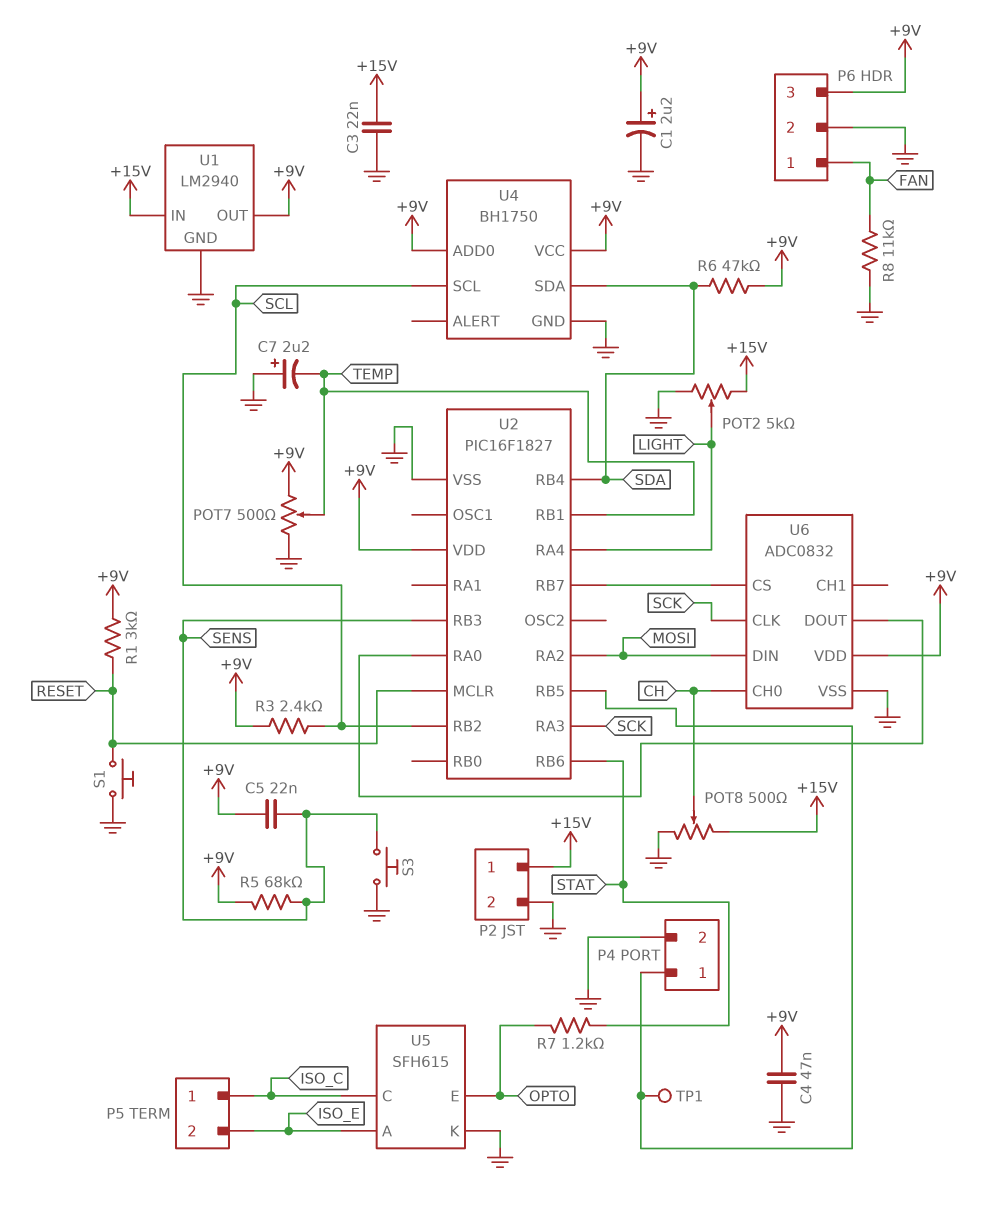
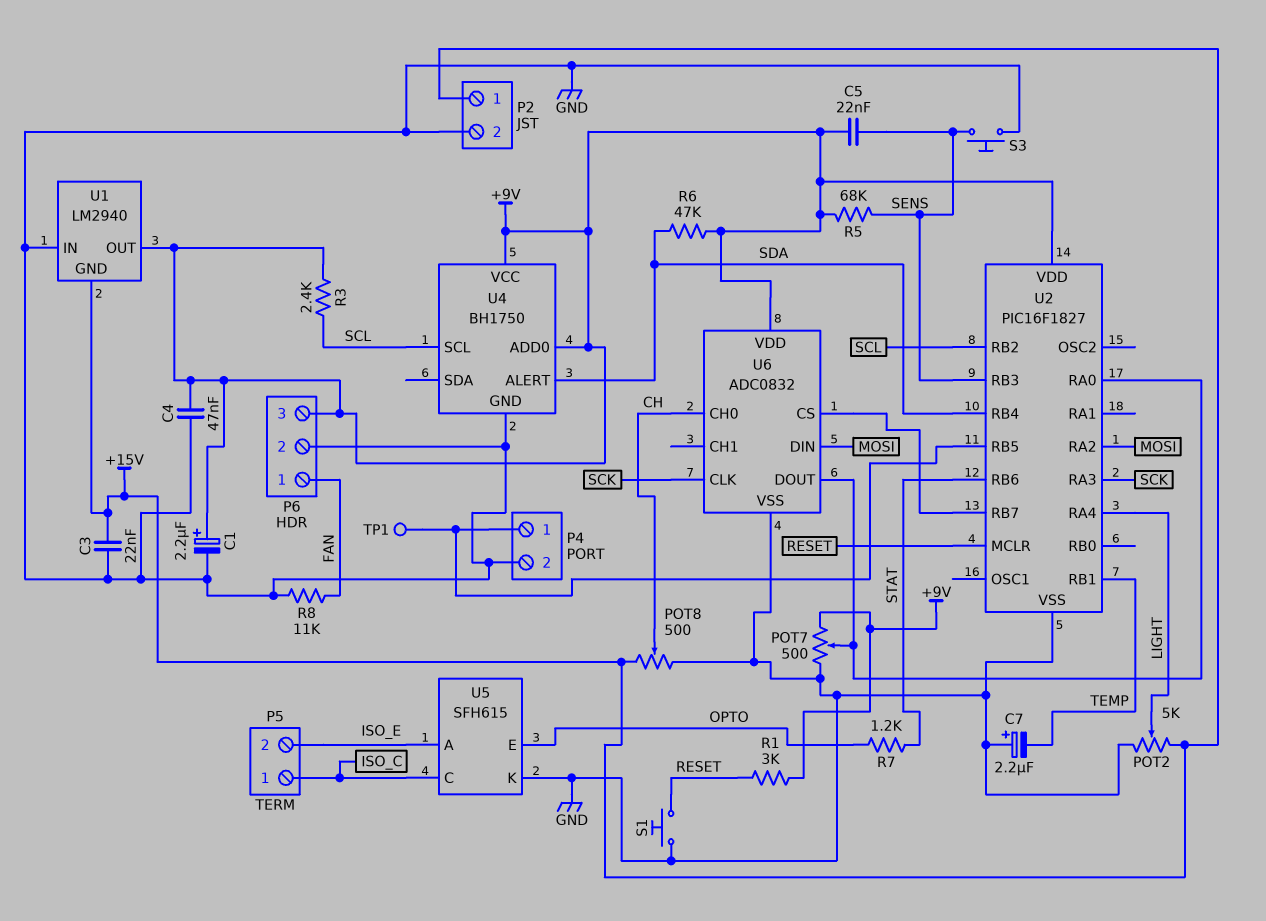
POT7: 500 (+9V, GND, wiper TEMP) -> 500 (+9V, GND, wiper U2/RA0)
U1 pin GND: GND -> +15V
U1 pin IN: +15V -> GND
U4 pin ALERT: none -> SDA
U4 pin SDA: SDA -> none

